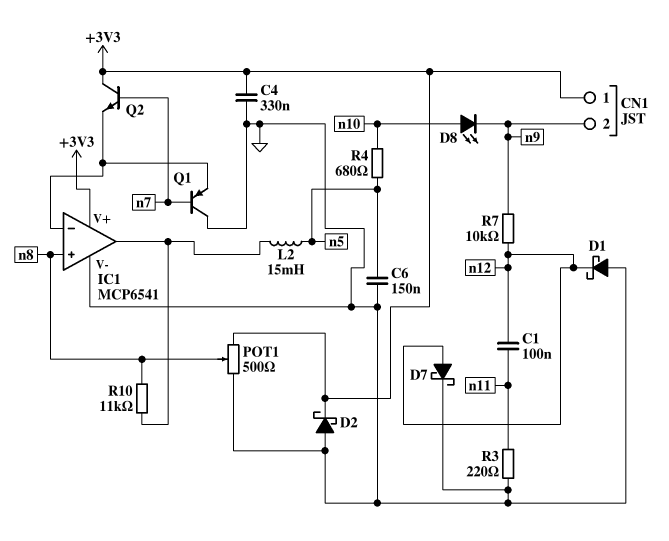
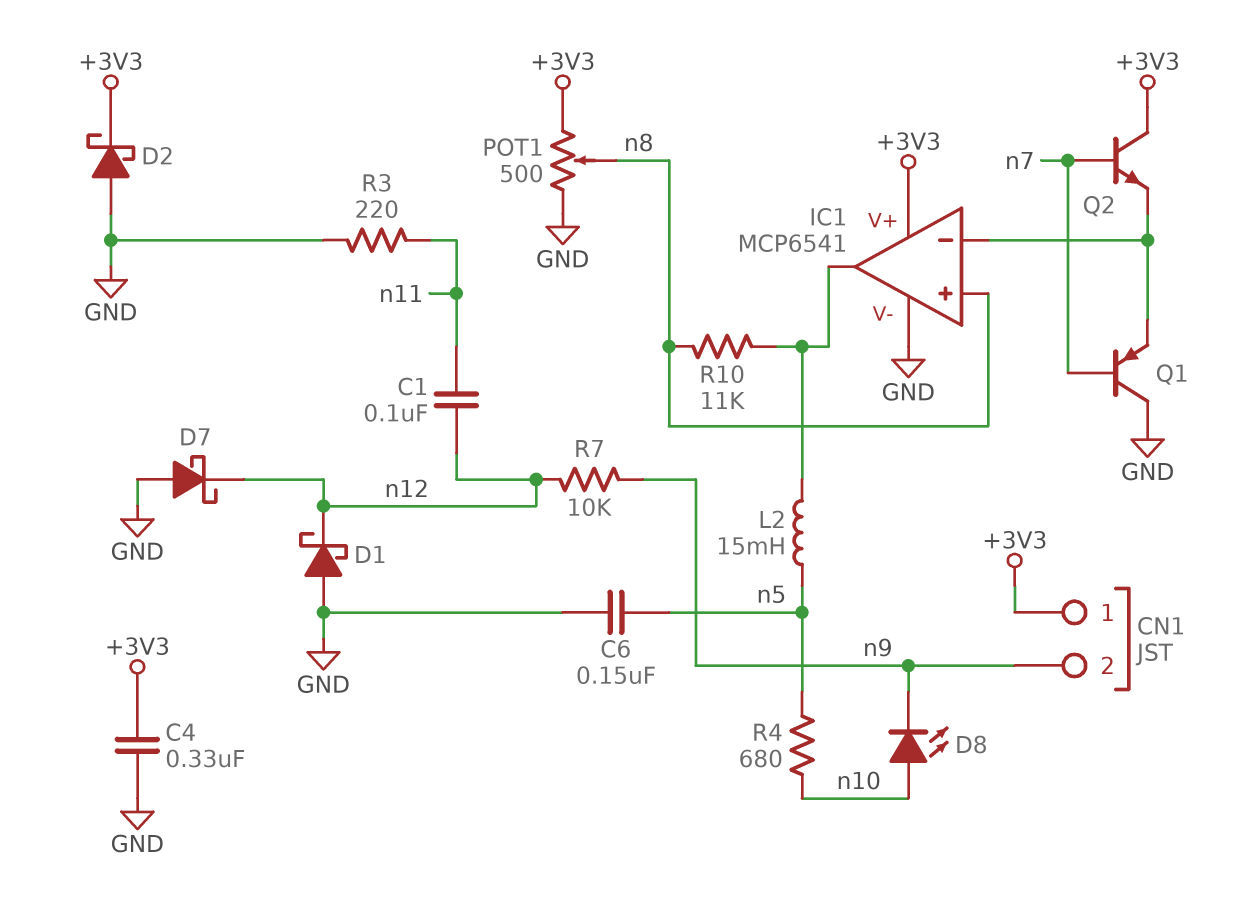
D7: schottky (A n12, K GND) -> schottky (A GND, K n12)

